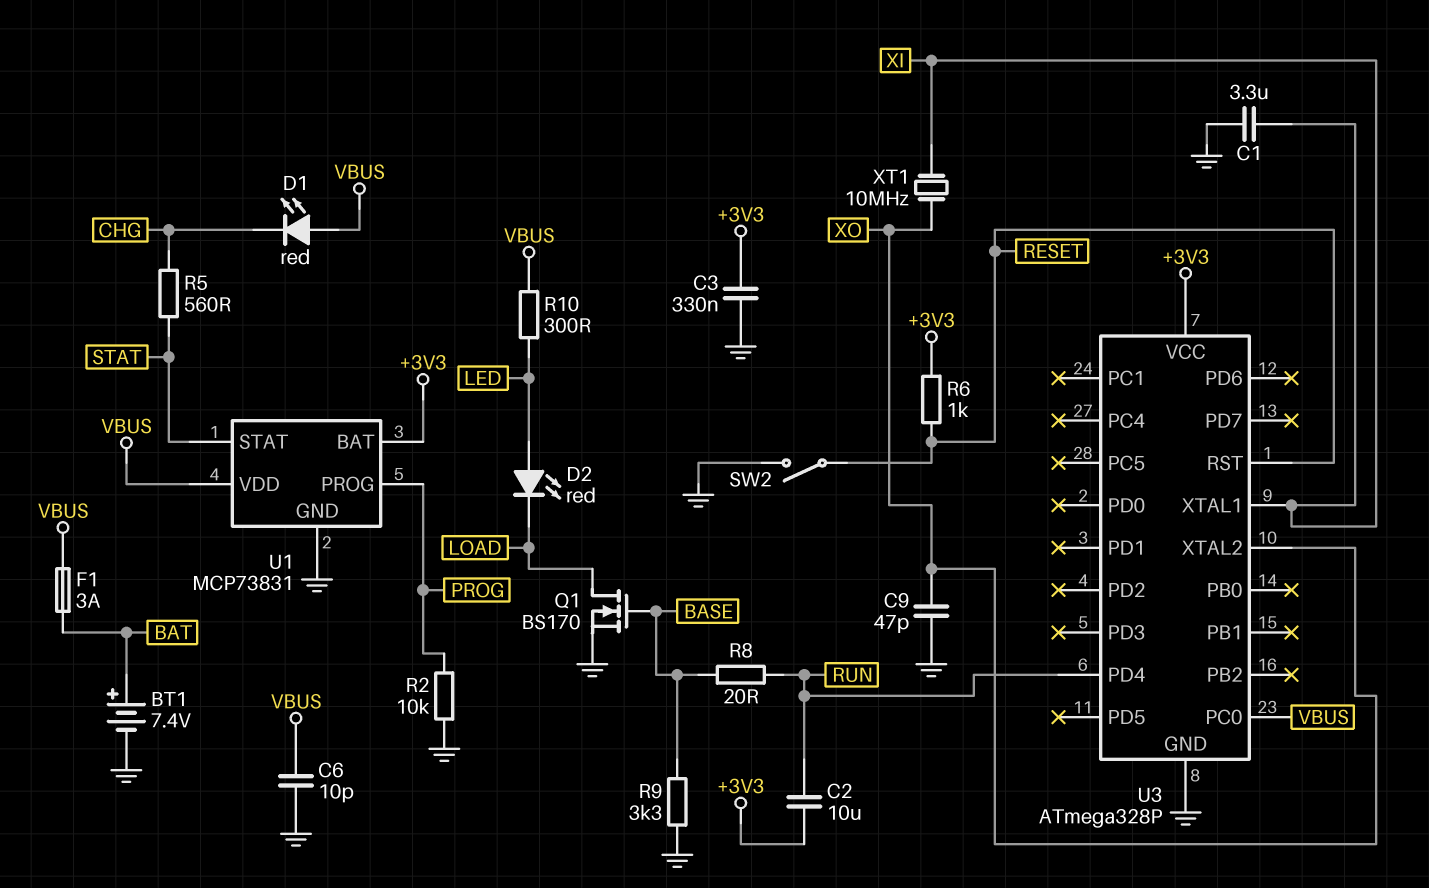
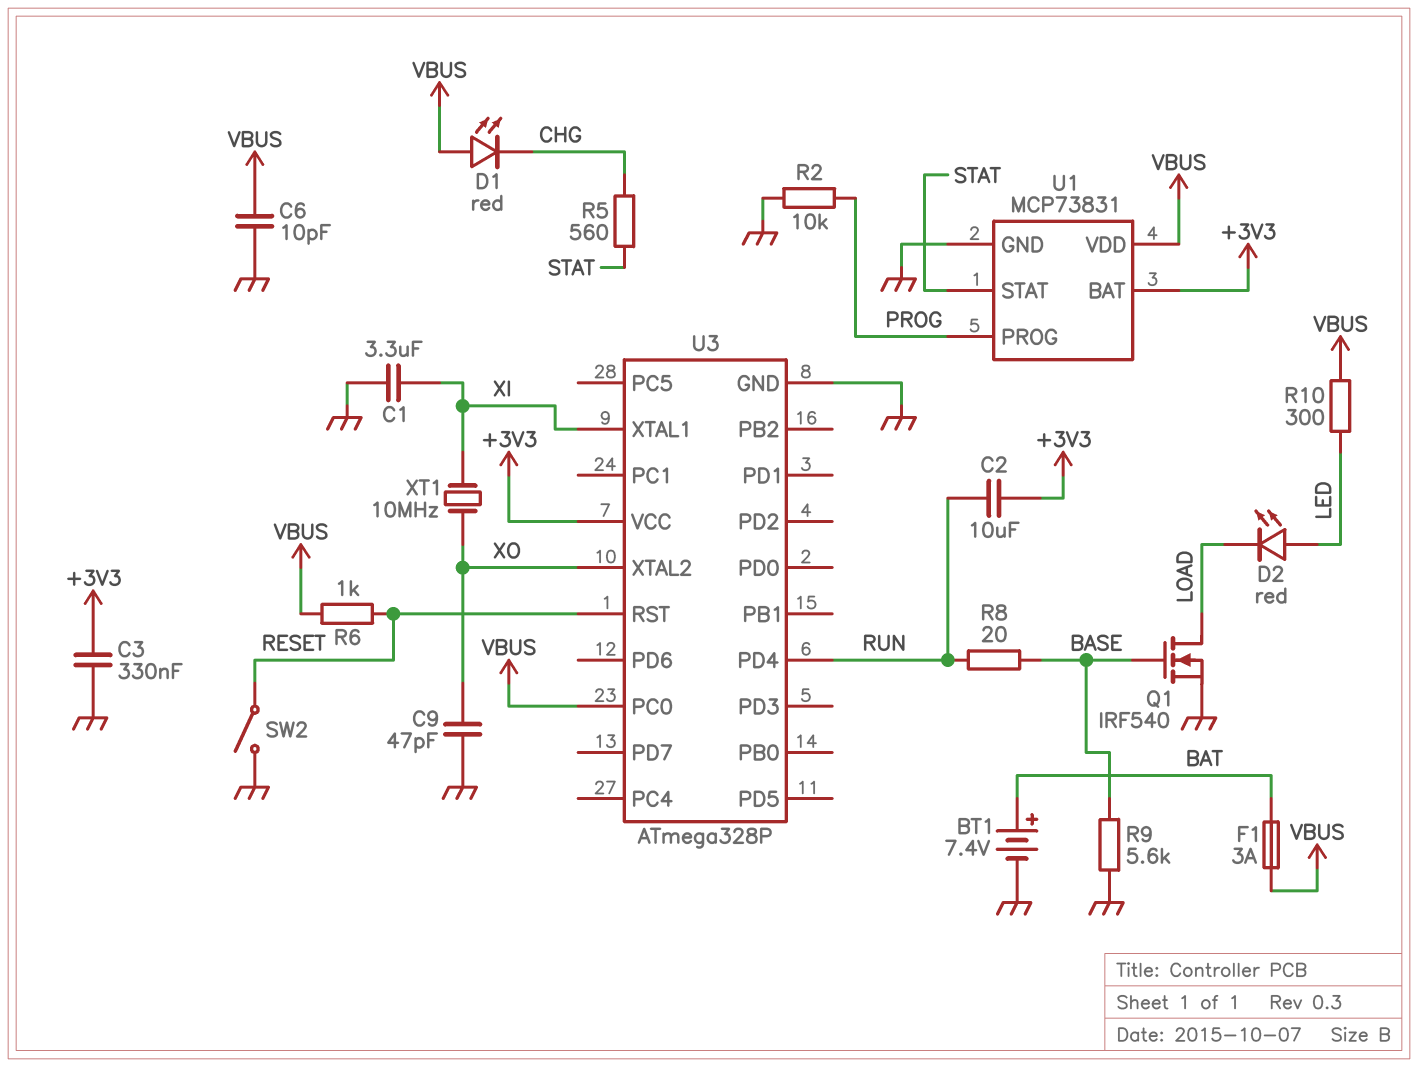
Q1: NMOS BS170 (G BASE, D LOAD, S GND) -> NMOS IRF540 (G BASE, D LOAD, S GND)
R6: 1k (+3V3, RESET) -> 1k (RESET, VBUS)
R9: 3.3k (BASE, GND) -> 5.6k (BASE, GND)

